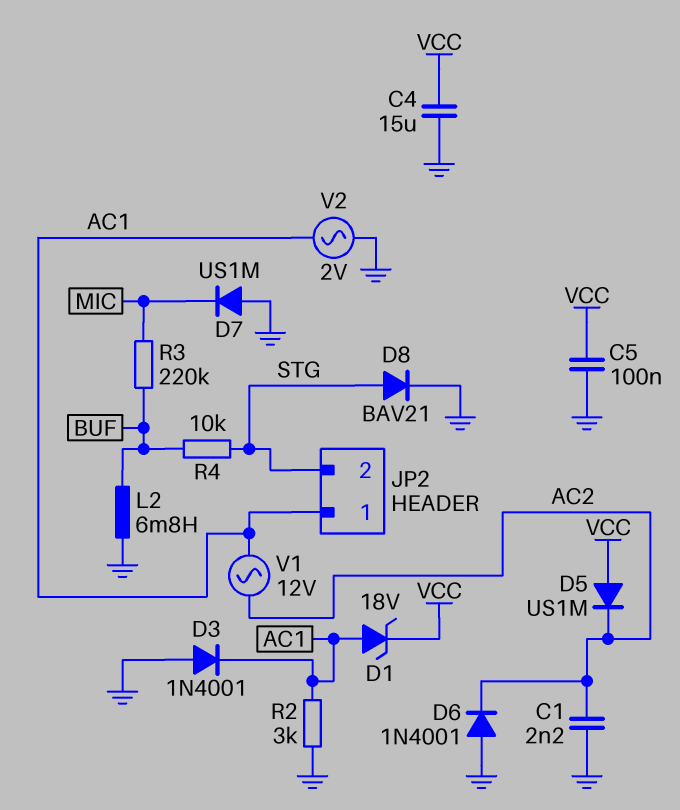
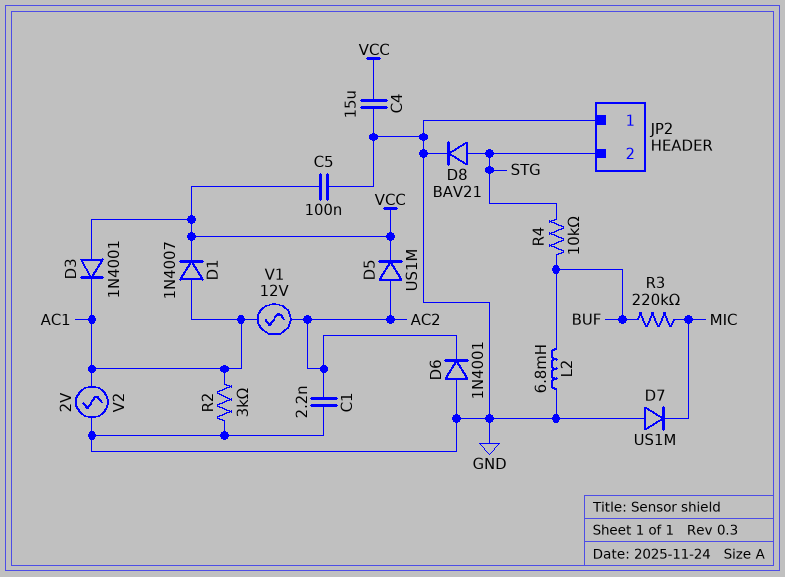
D1: zener 18V (A AC1, K VCC) -> diode 1N4007 (A AC1, K VCC)
D3: diode 1N4001 (A GND, K AC1) -> diode 1N4001 (A VCC, K AC1)
D5: diode US1M (A VCC, K AC2) -> diode US1M (A AC2, K VCC)
JP2 pin 1: AC1 -> GND

